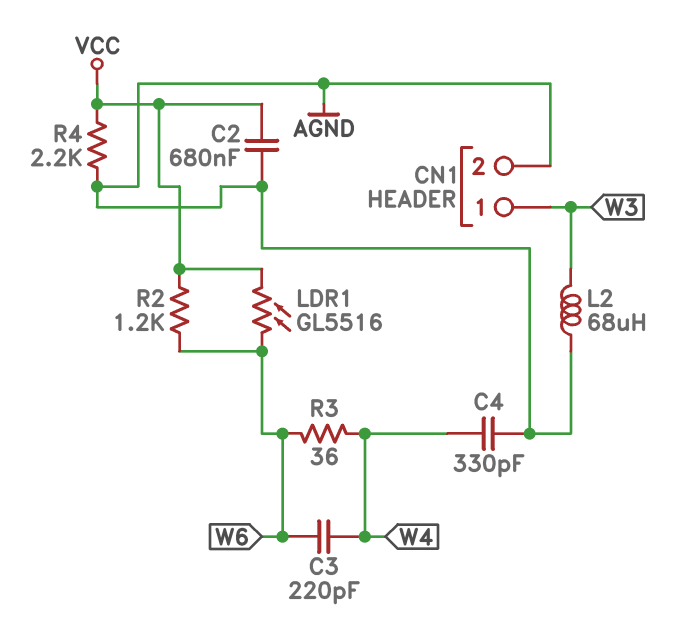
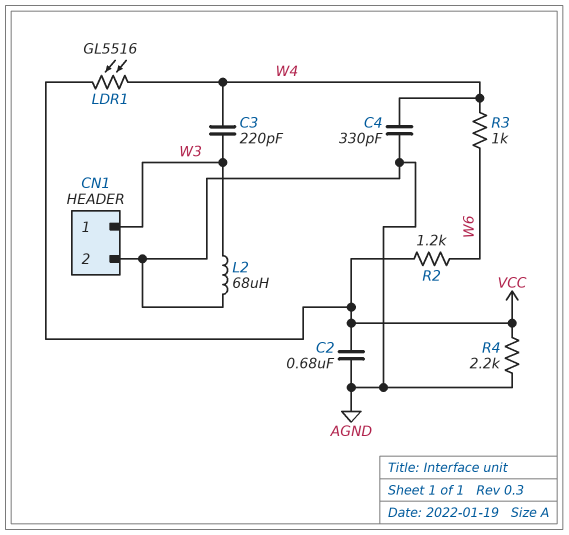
C3: 220pF (W4, W6) -> 220pF (W3, W4)
LDR1: GL5516 (VCC, W6) -> GL5516 (VCC, W4)
R3: 36 (W4, W6) -> 1k (W4, W6)

